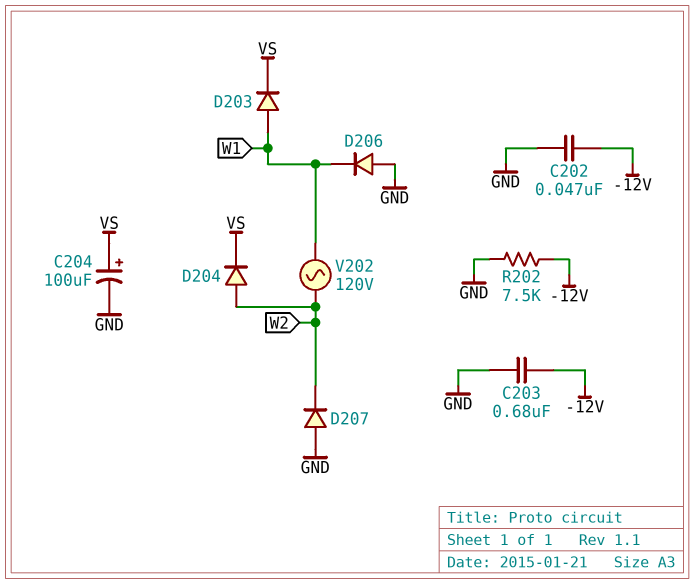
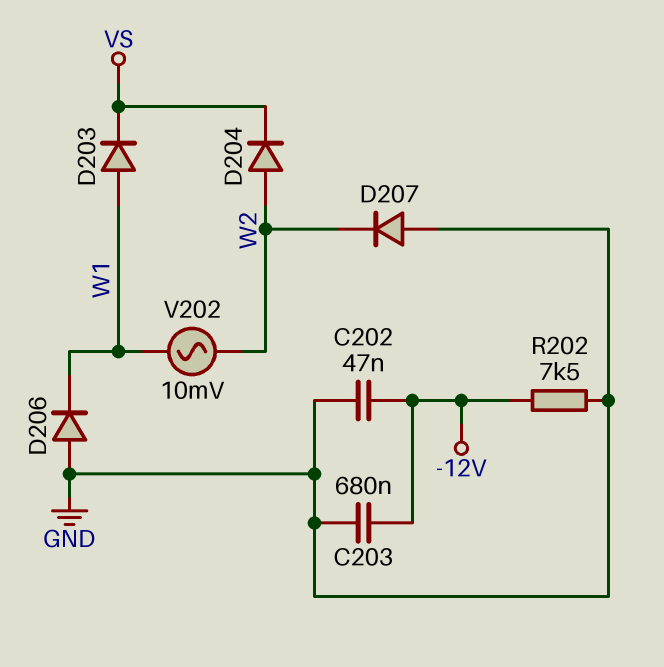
C204: 100uF (plus VS, minus GND) -> none
V202: AC 120V (W1, W2) -> AC 10mV (W1, W2)

